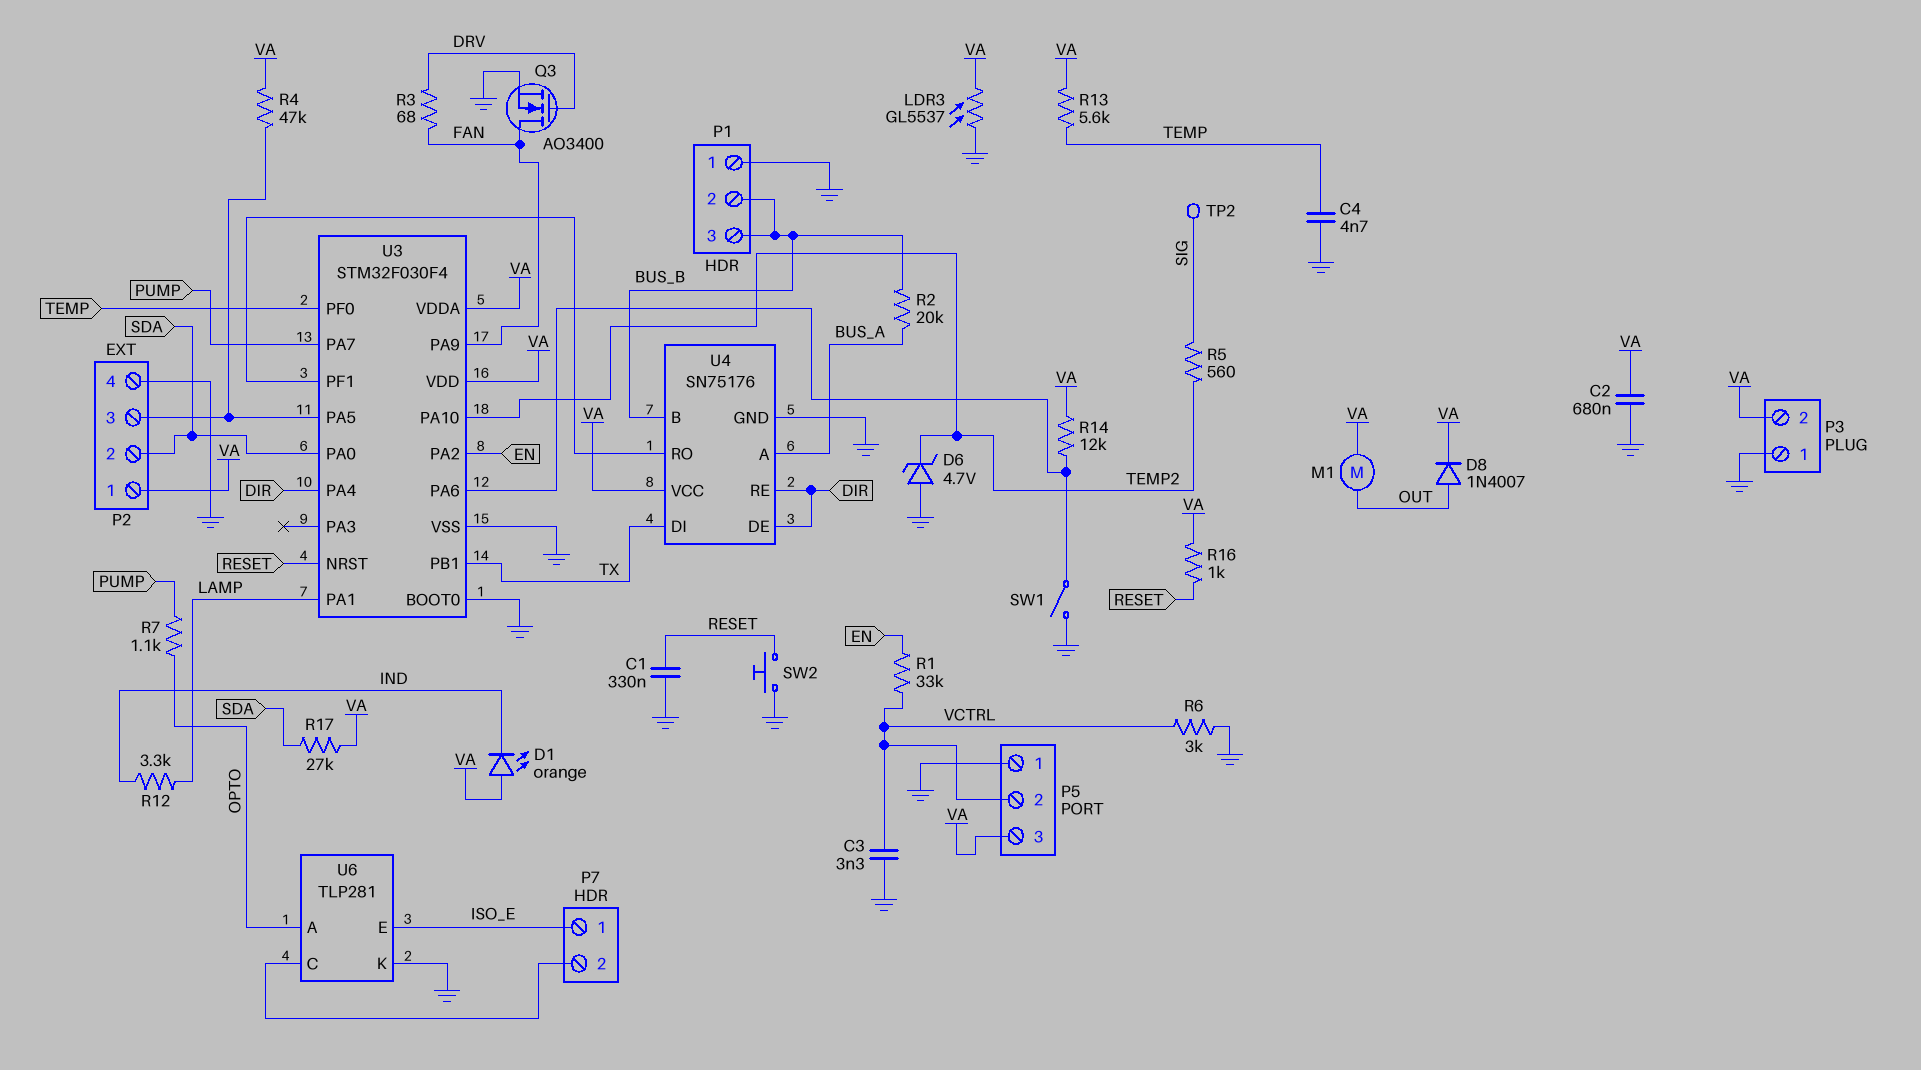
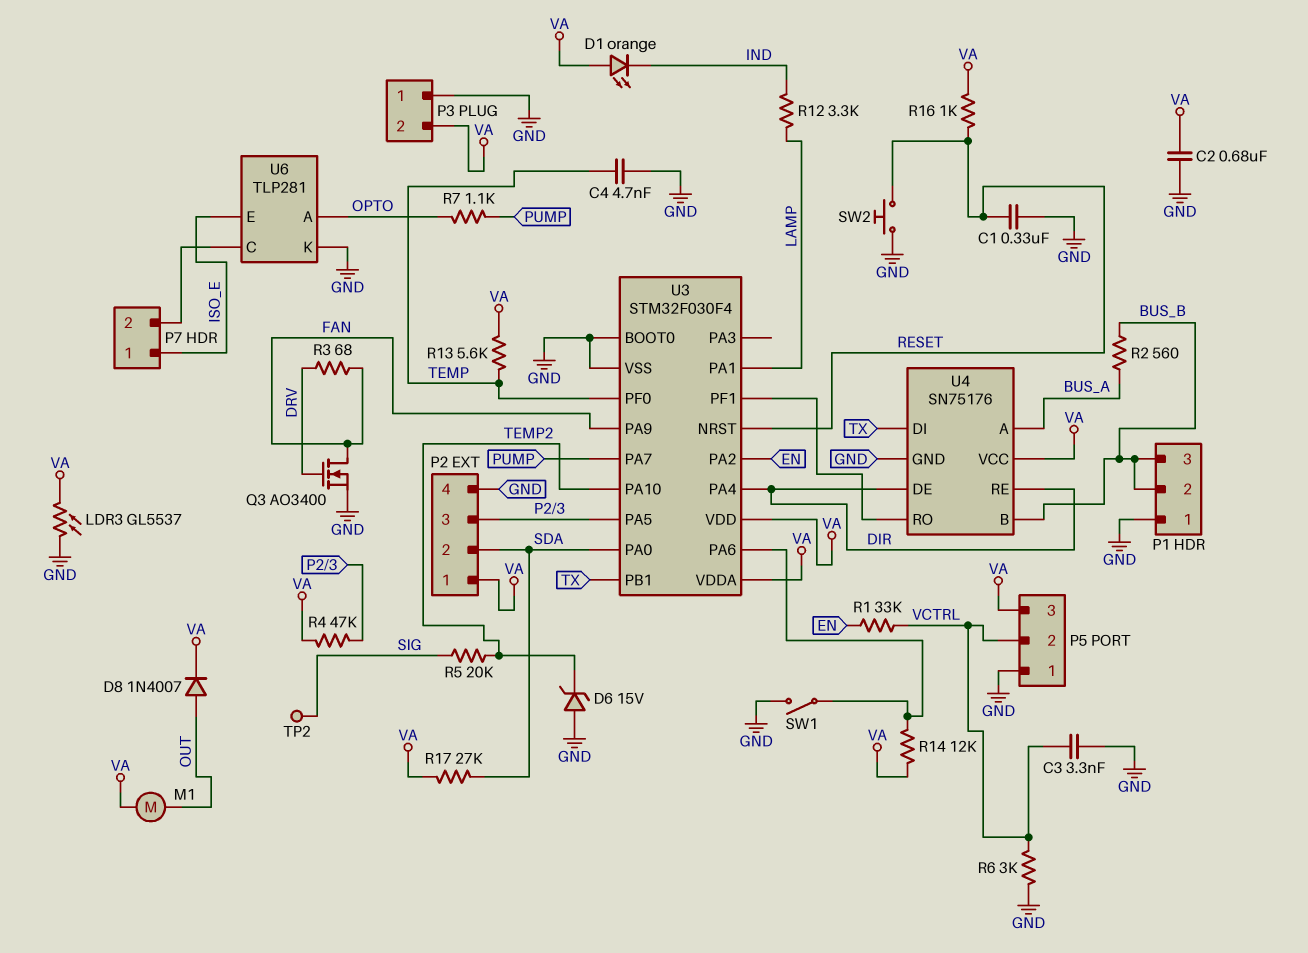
D6: zener 4.7V (A GND, K TEMP2) -> zener 15V (A GND, K TEMP2)
R2: 20k (BUS_A, BUS_B) -> 560 (BUS_A, BUS_B)
R5: 560 (SIG, TEMP2) -> 20k (SIG, TEMP2)

